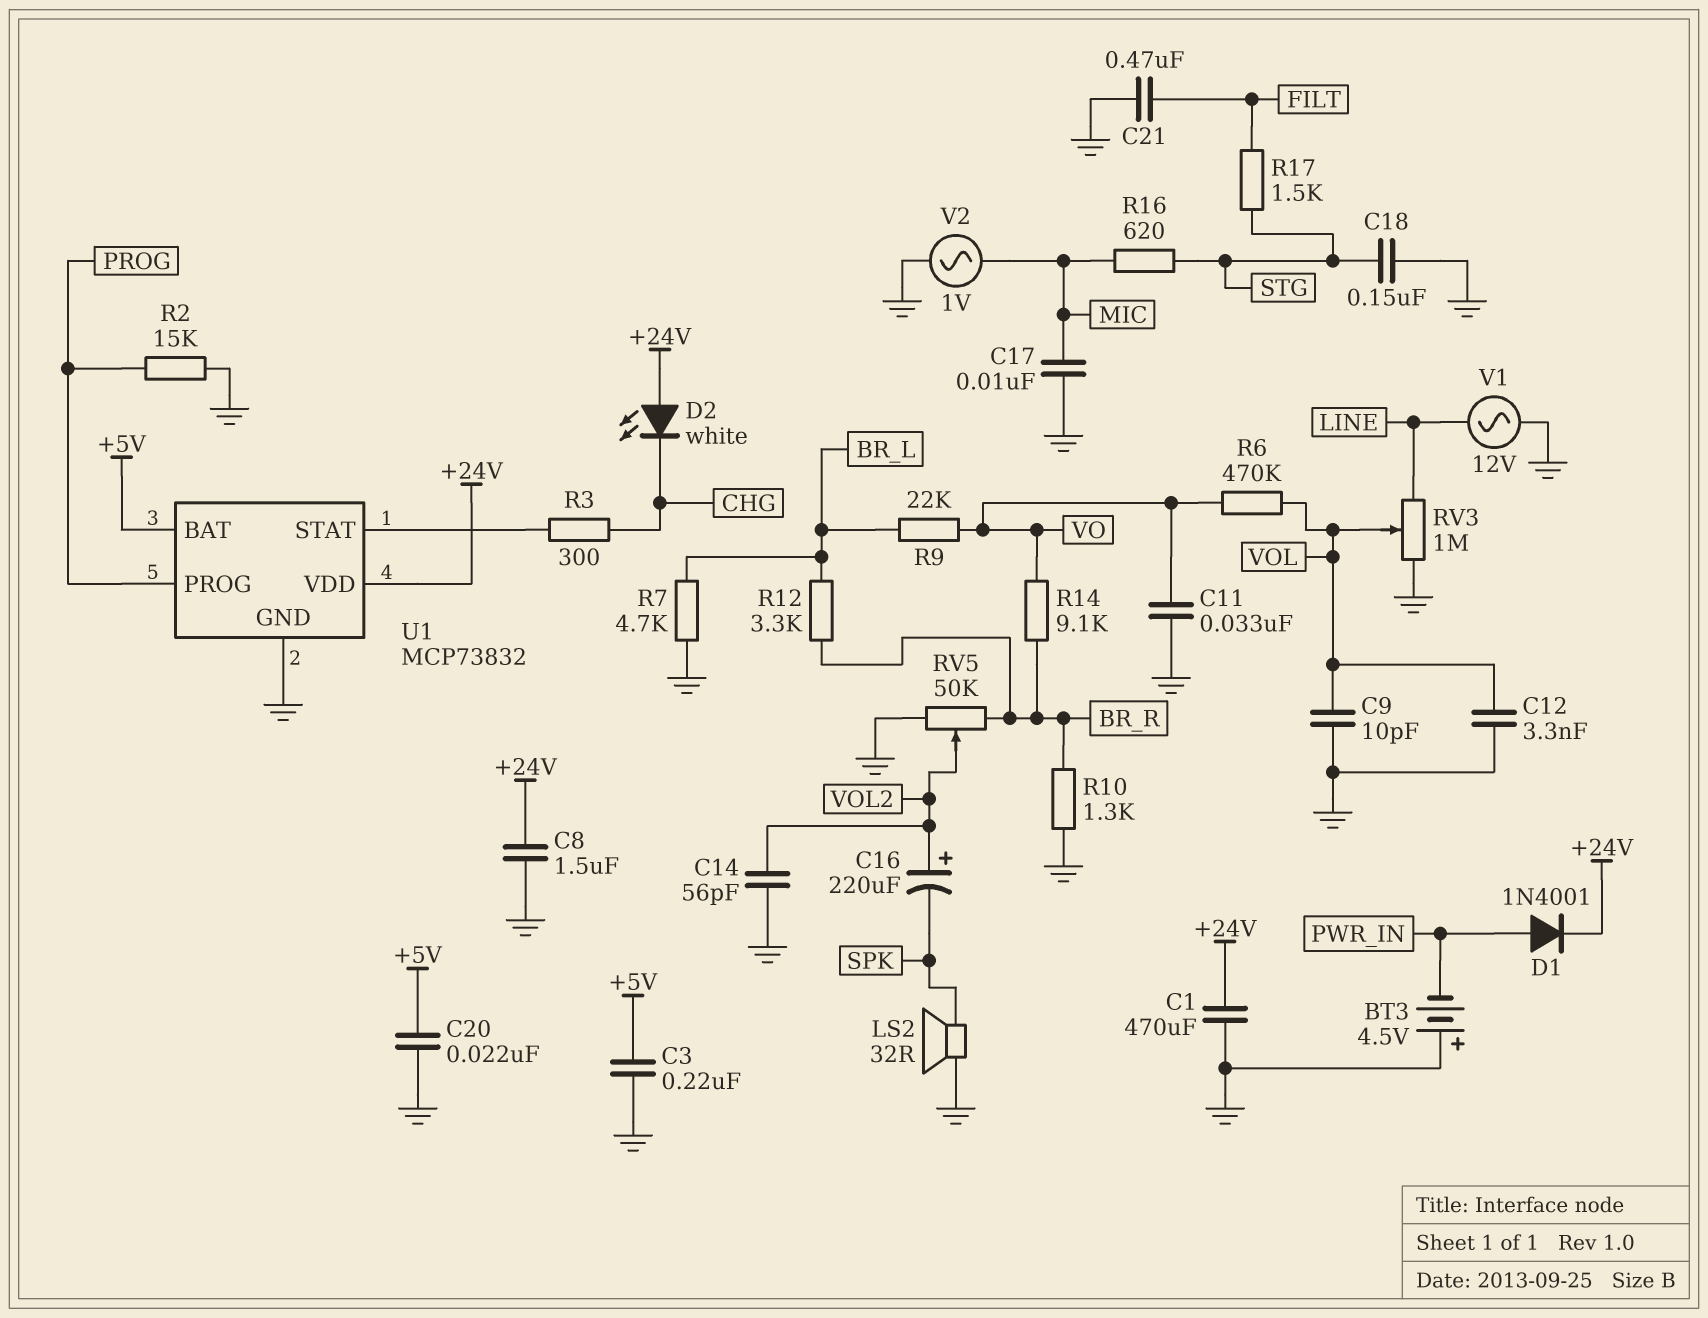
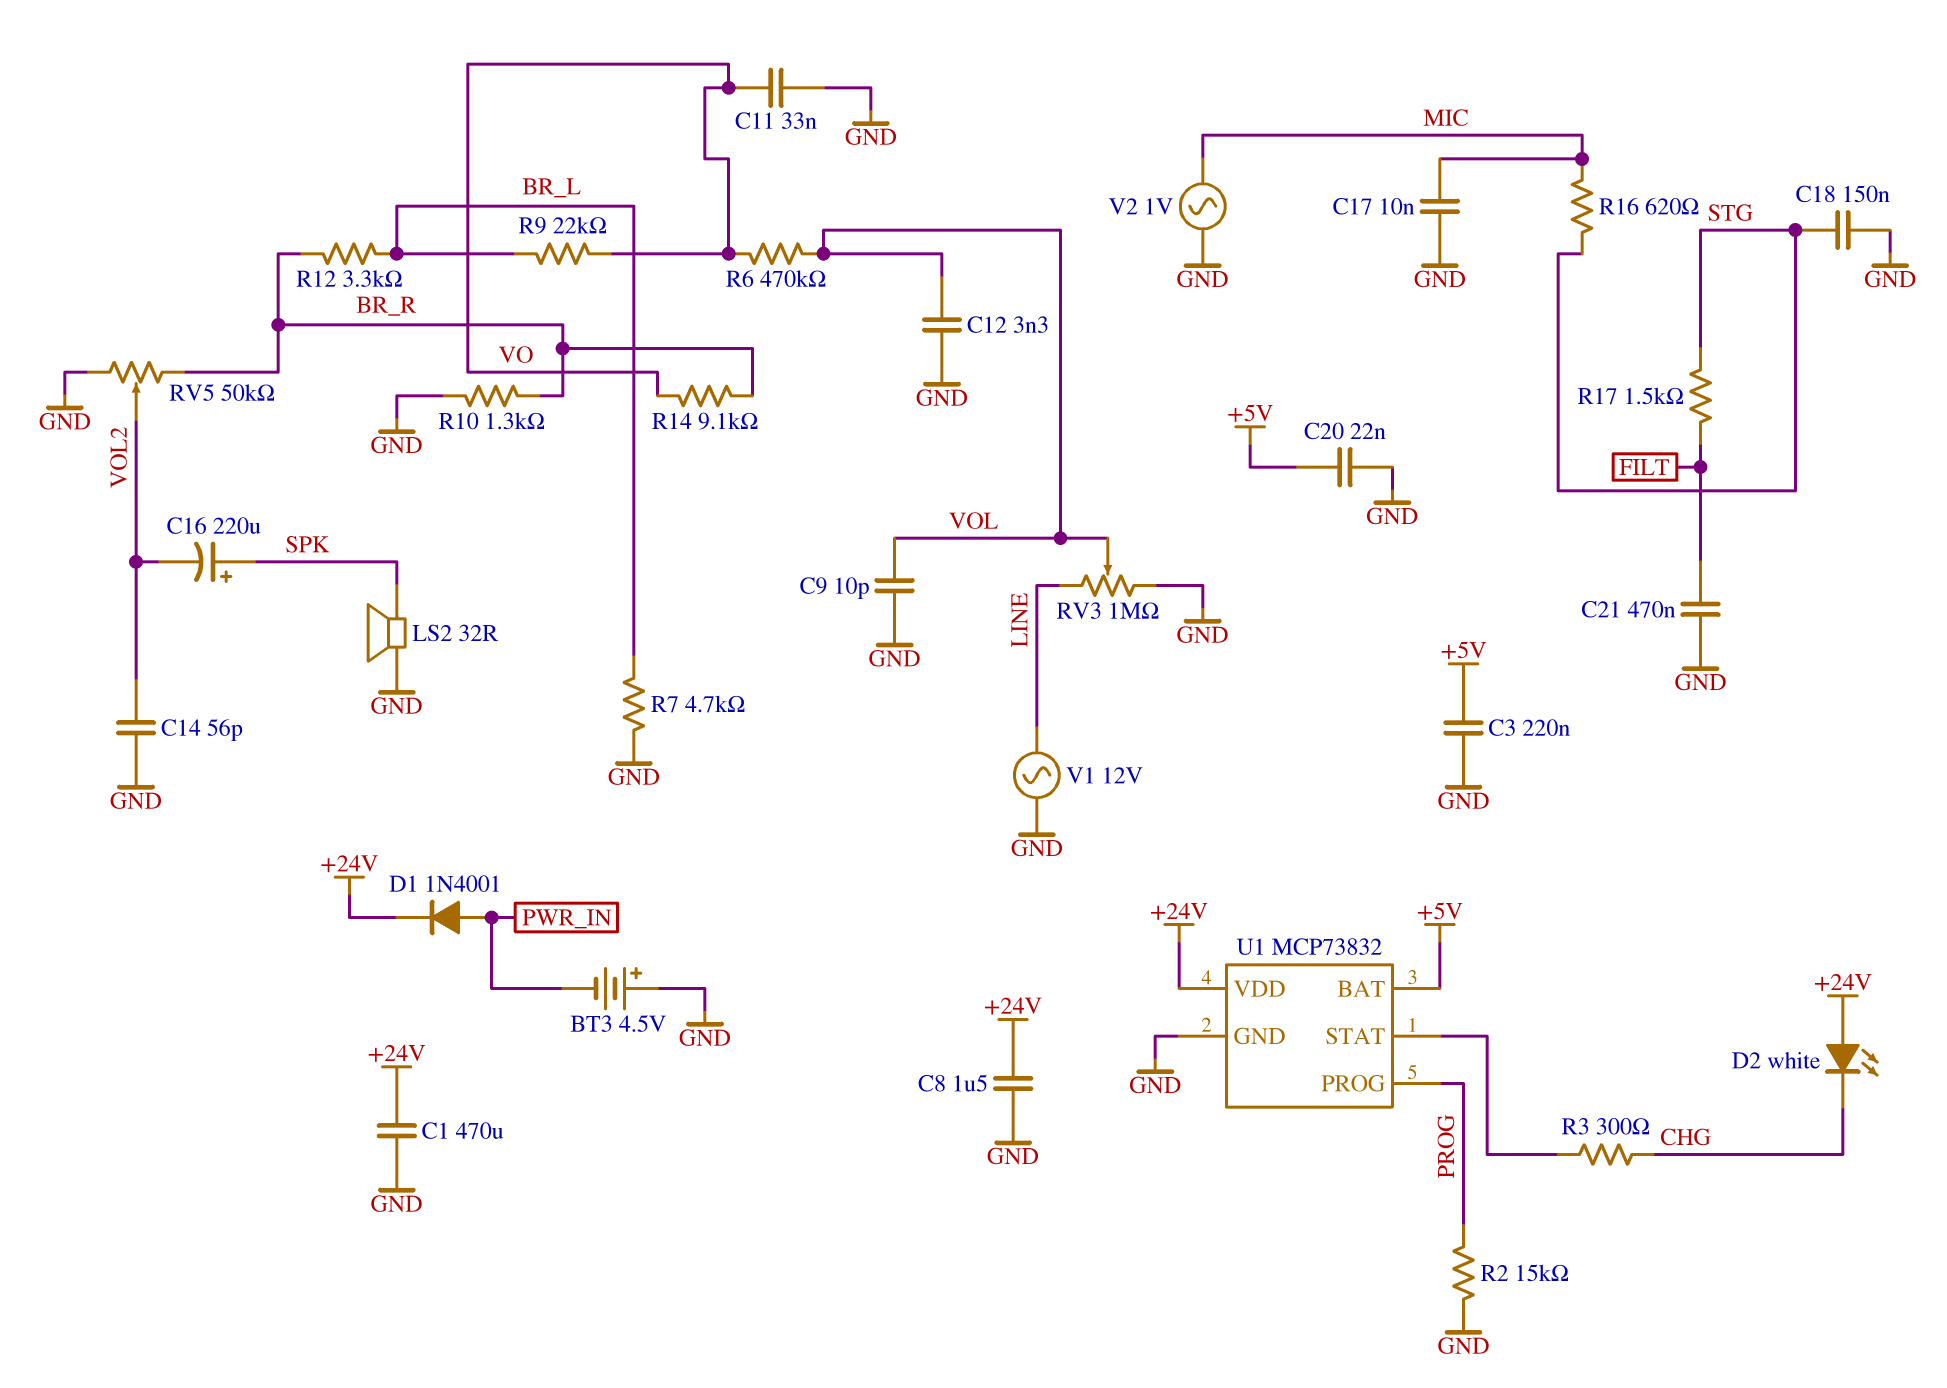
C16: 220uF (plus VOL2, minus SPK) -> 220uF (plus SPK, minus VOL2)

